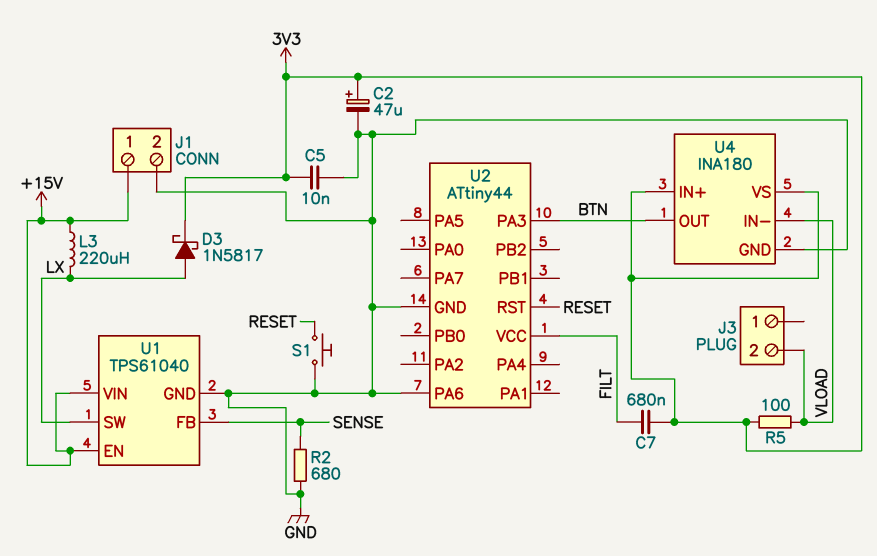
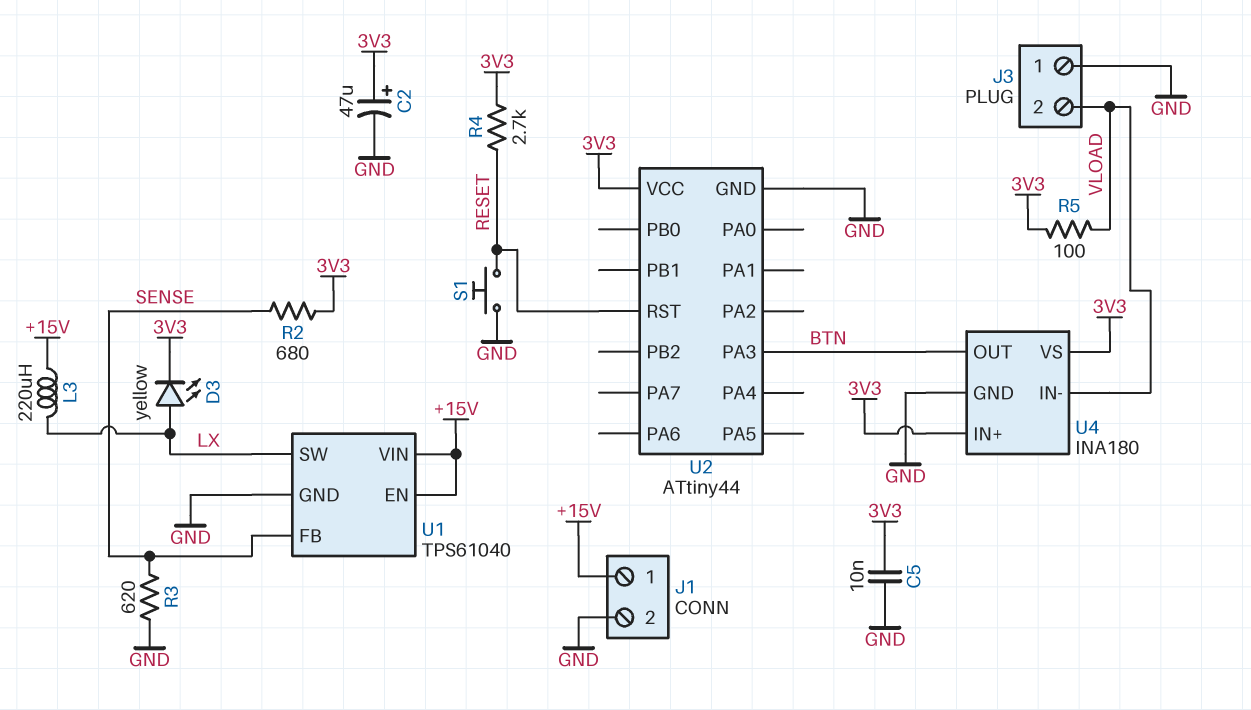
C7: 680nF (3V3, FILT) -> none
D3: schottky 1N5817 (A LX, K 3V3) -> LED yellow (A LX, K 3V3)
J3 pin 1: none -> GND
R2: 680 (GND, SENSE) -> 680 (3V3, SENSE)
R3: none -> 620 (GND, SENSE)
R4: none -> 2.7k (3V3, RESET)
U2 pin PA6: GND -> none
U2 pin VCC: FILT -> 3V3

